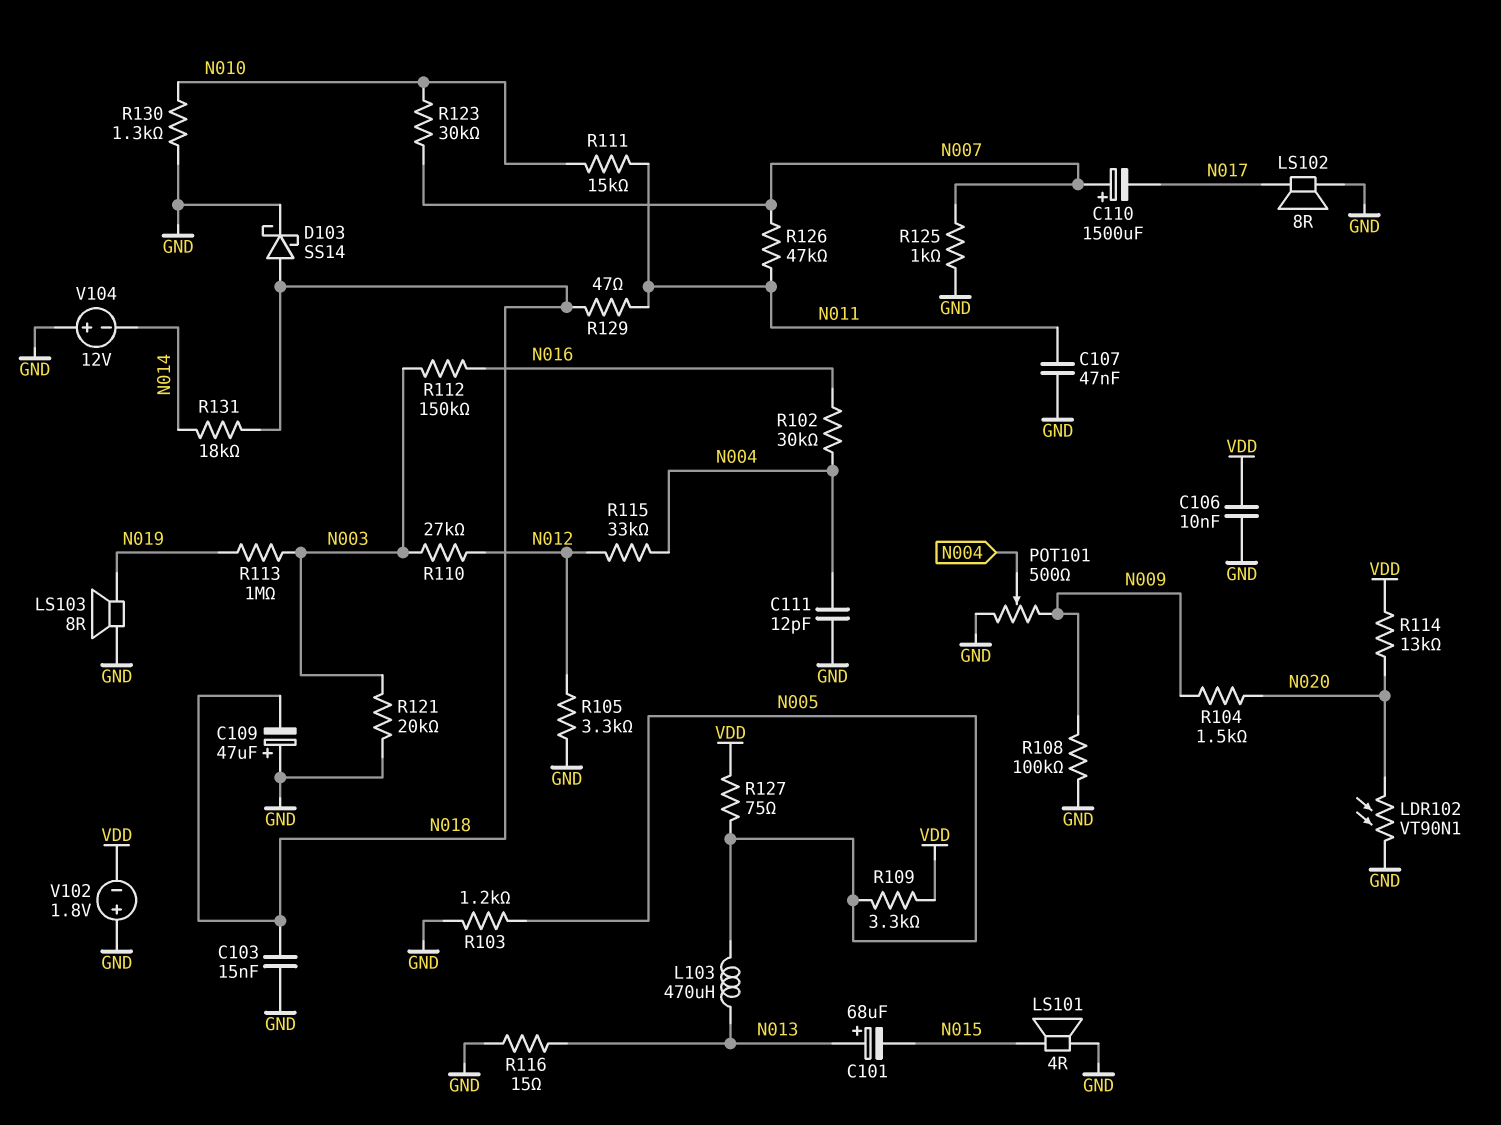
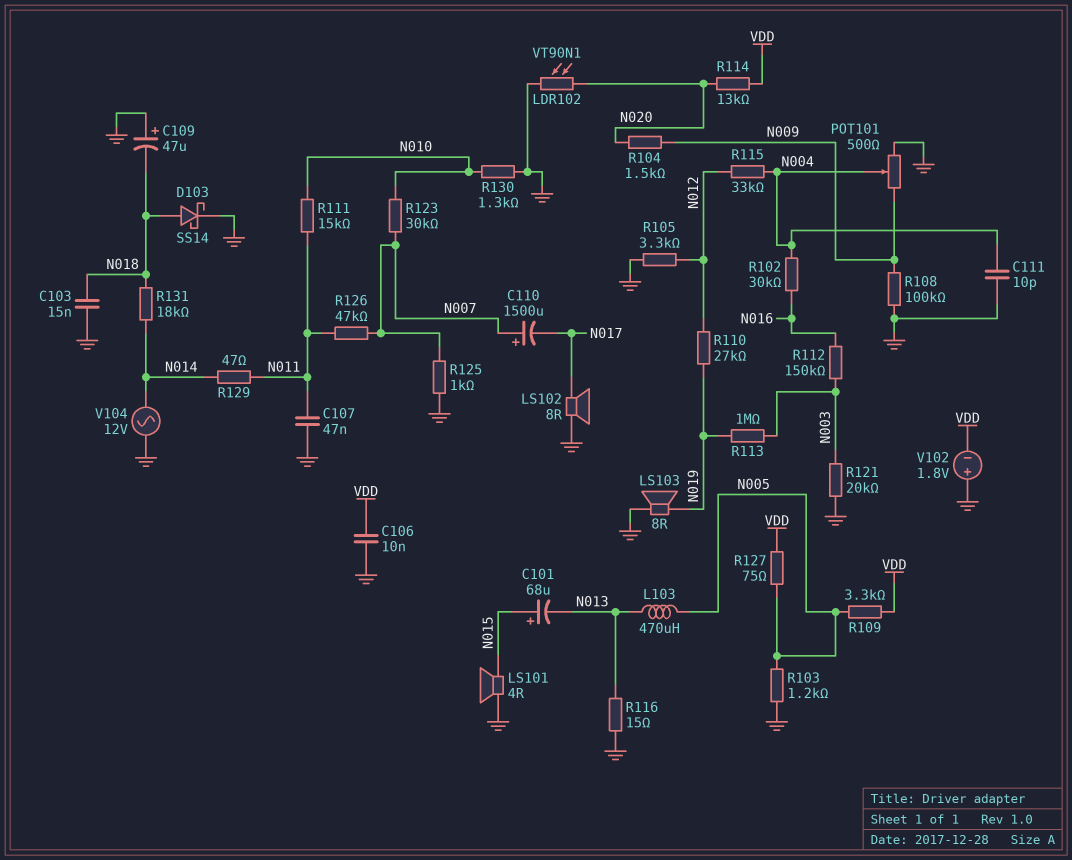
C101: 68uF (plus N013, minus N015) -> 68uF (plus N015, minus N013)
C111: 12pF (GND, N004) -> 10pF (GND, N004)
R110: 27k (N003, N012) -> 27k (N012, N019)
R129: 47 (N011, N018) -> 47 (N011, N014)
V104: 12V (plus GND, minus N014) -> AC 12V (GND, N014)

